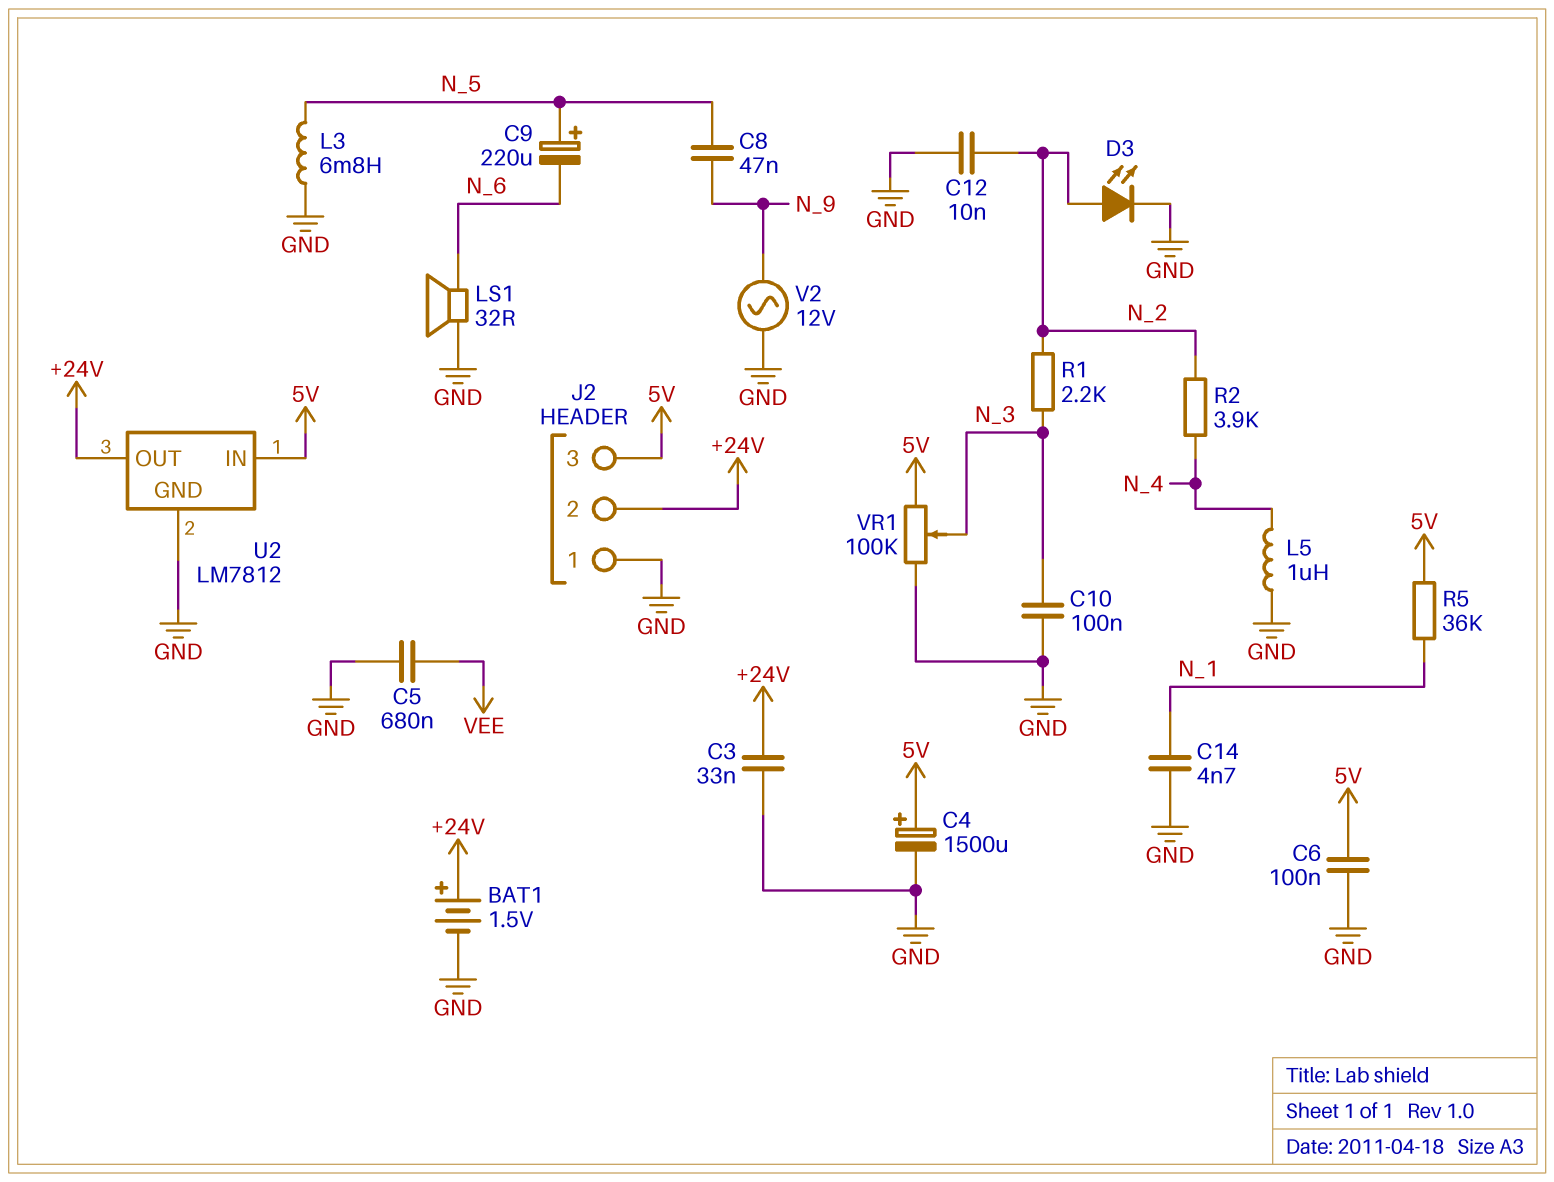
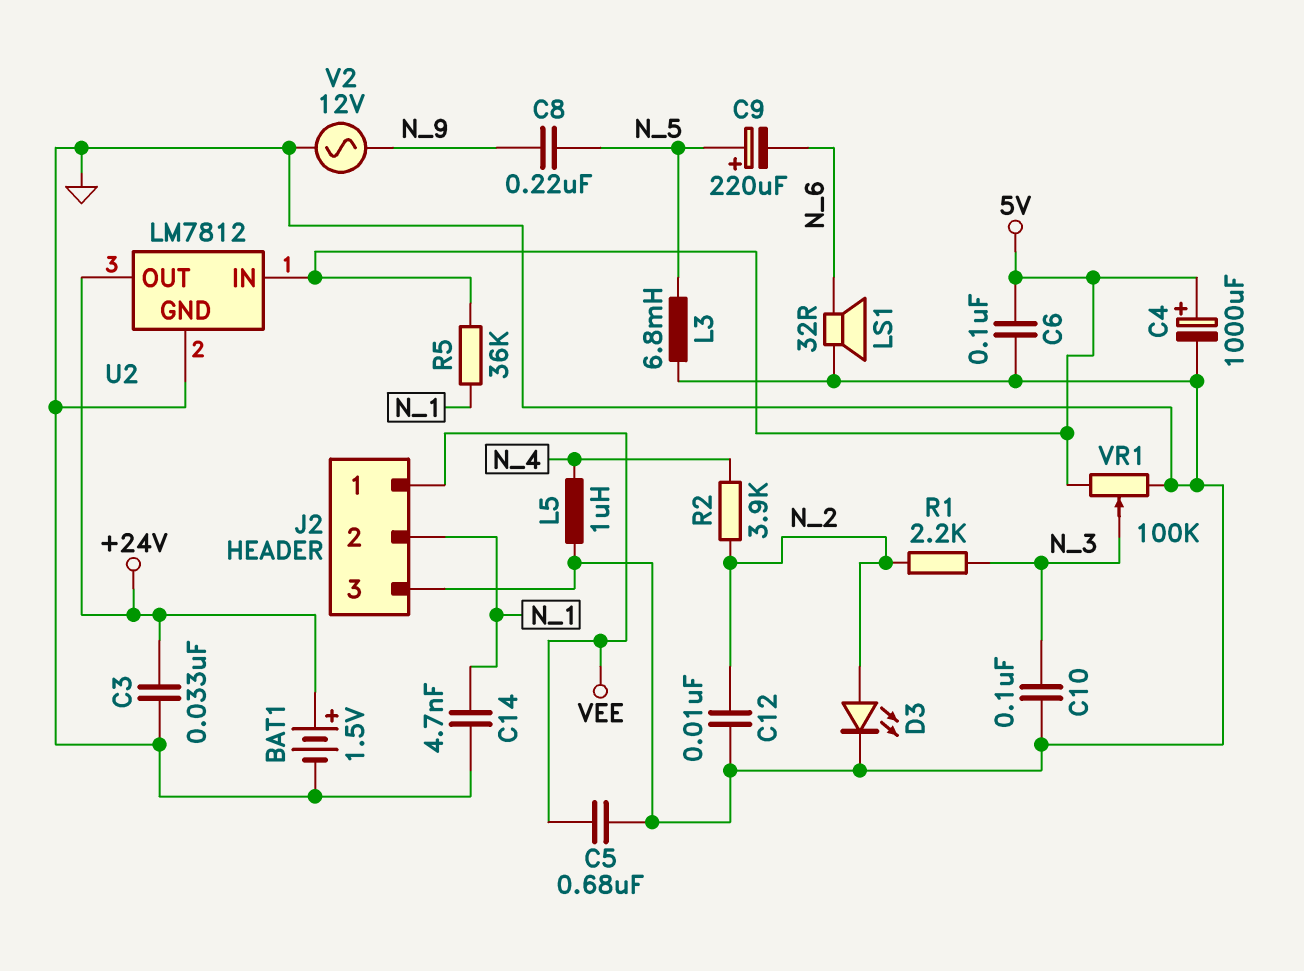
C4: 1500uF (plus 5V, minus GND) -> 1000uF (plus 5V, minus GND)
C8: 47nF (N_5, N_9) -> 220nF (N_5, N_9)
J2 pin 1: GND -> VEE
J2 pin 2: +24V -> N_1
J2 pin 3: 5V -> GND

